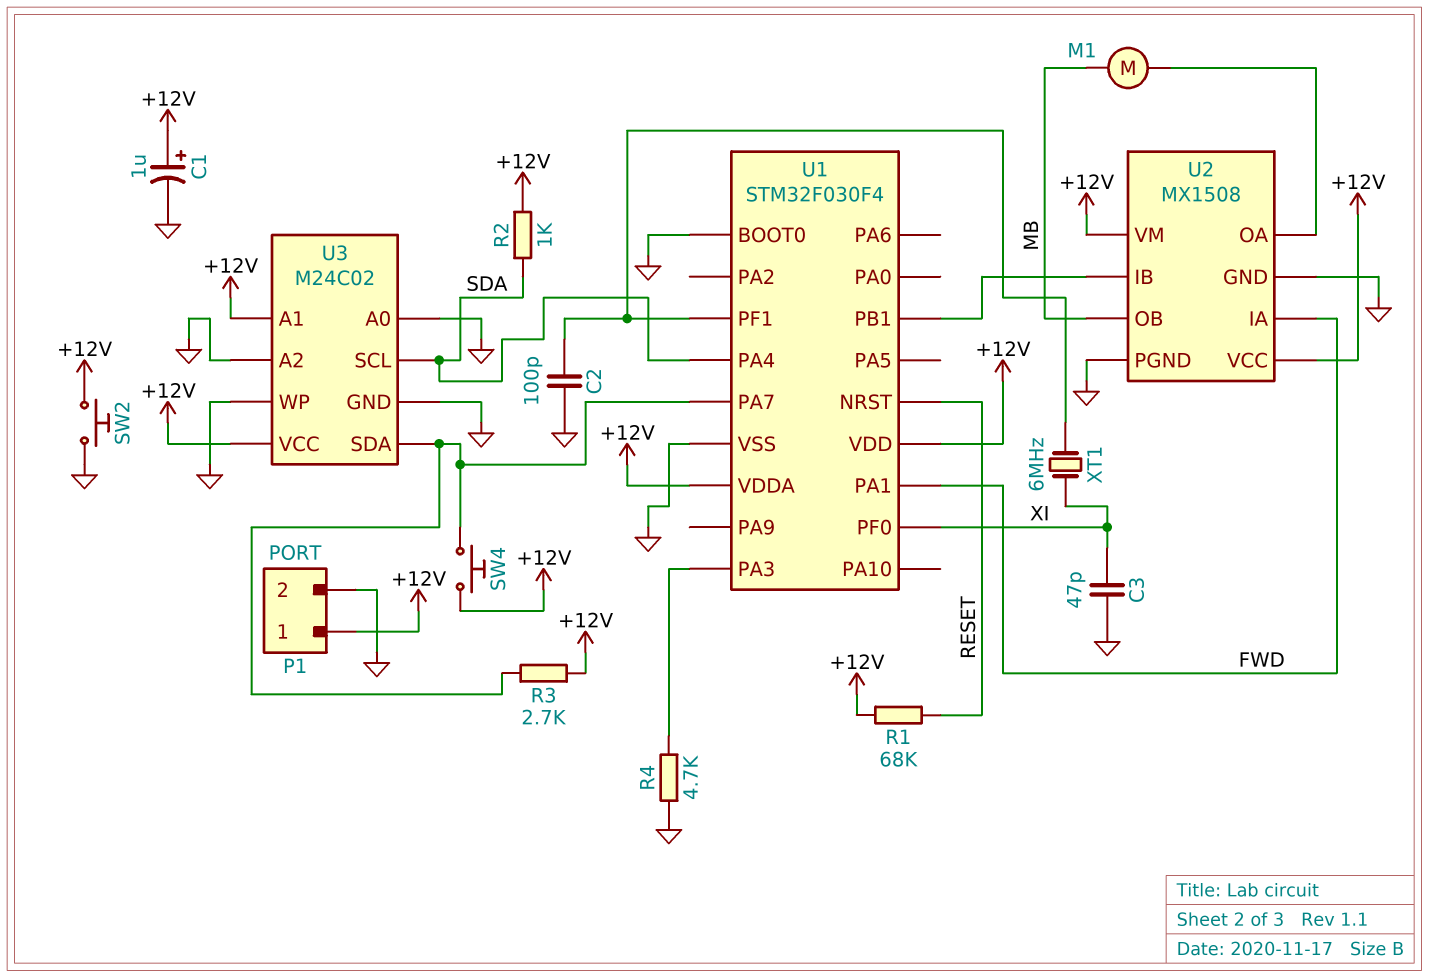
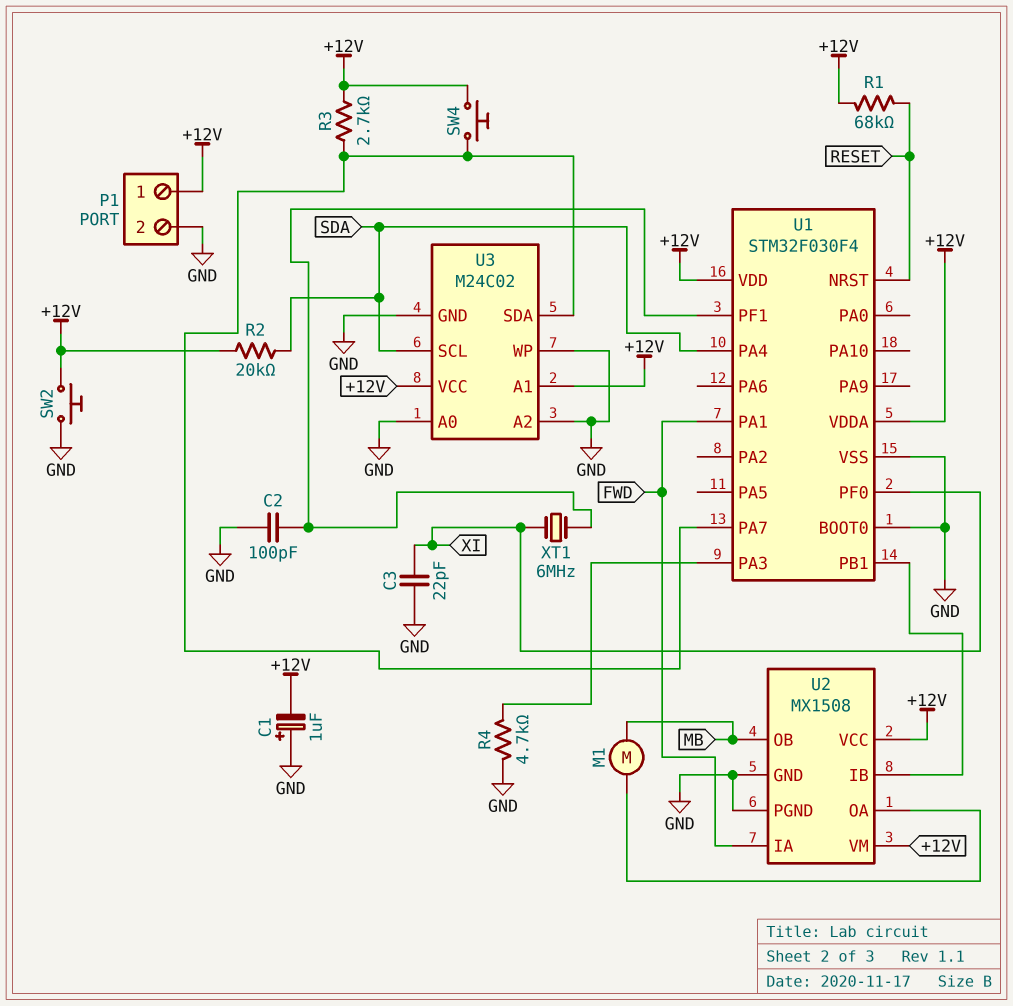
C1: 1uF (plus +12V, minus GND) -> 1uF (plus GND, minus +12V)
C3: 47pF (GND, XI) -> 22pF (GND, XI)
R2: 1k (+12V, SDA) -> 20k (+12V, SDA)

